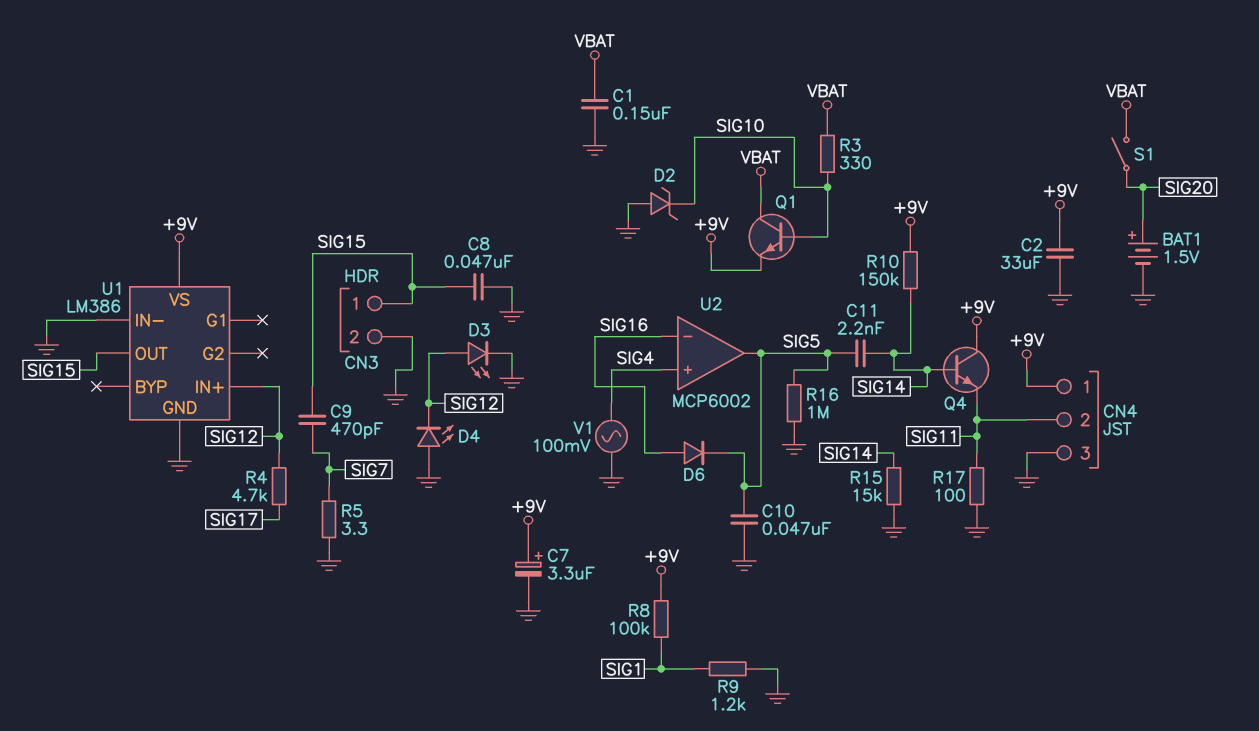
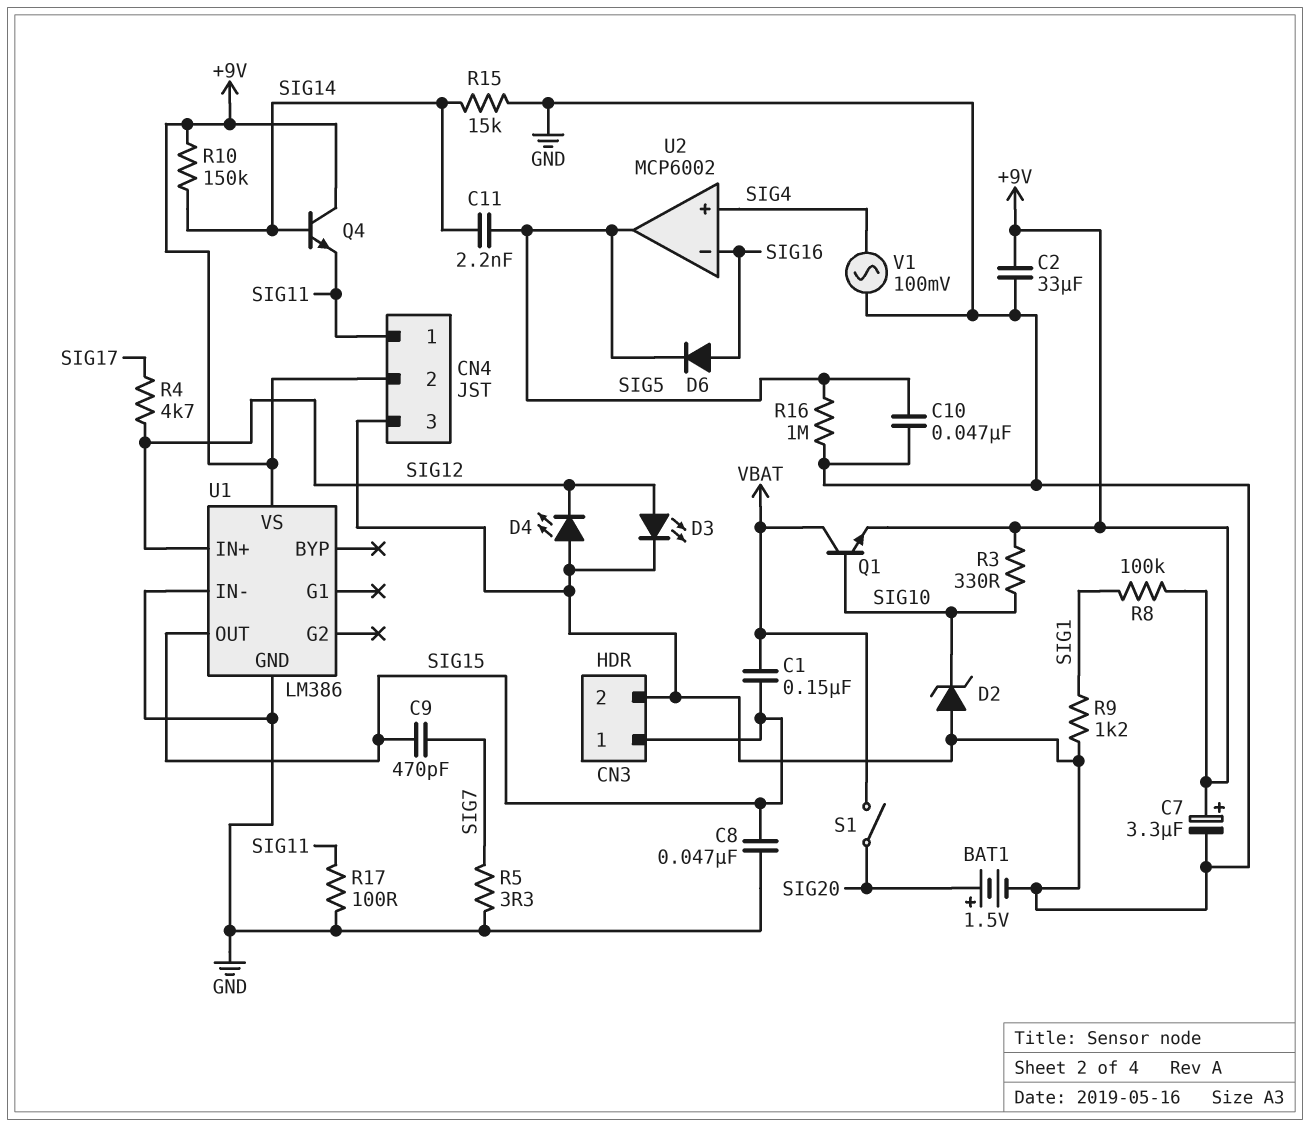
C1: 150nF (GND, VBAT) -> 150nF (SIG15, VBAT)
CN4 pin 1: +9V -> SIG11
CN4 pin 2: SIG11 -> +9V
R3: 330 (SIG10, VBAT) -> 330 (+9V, SIG10)

